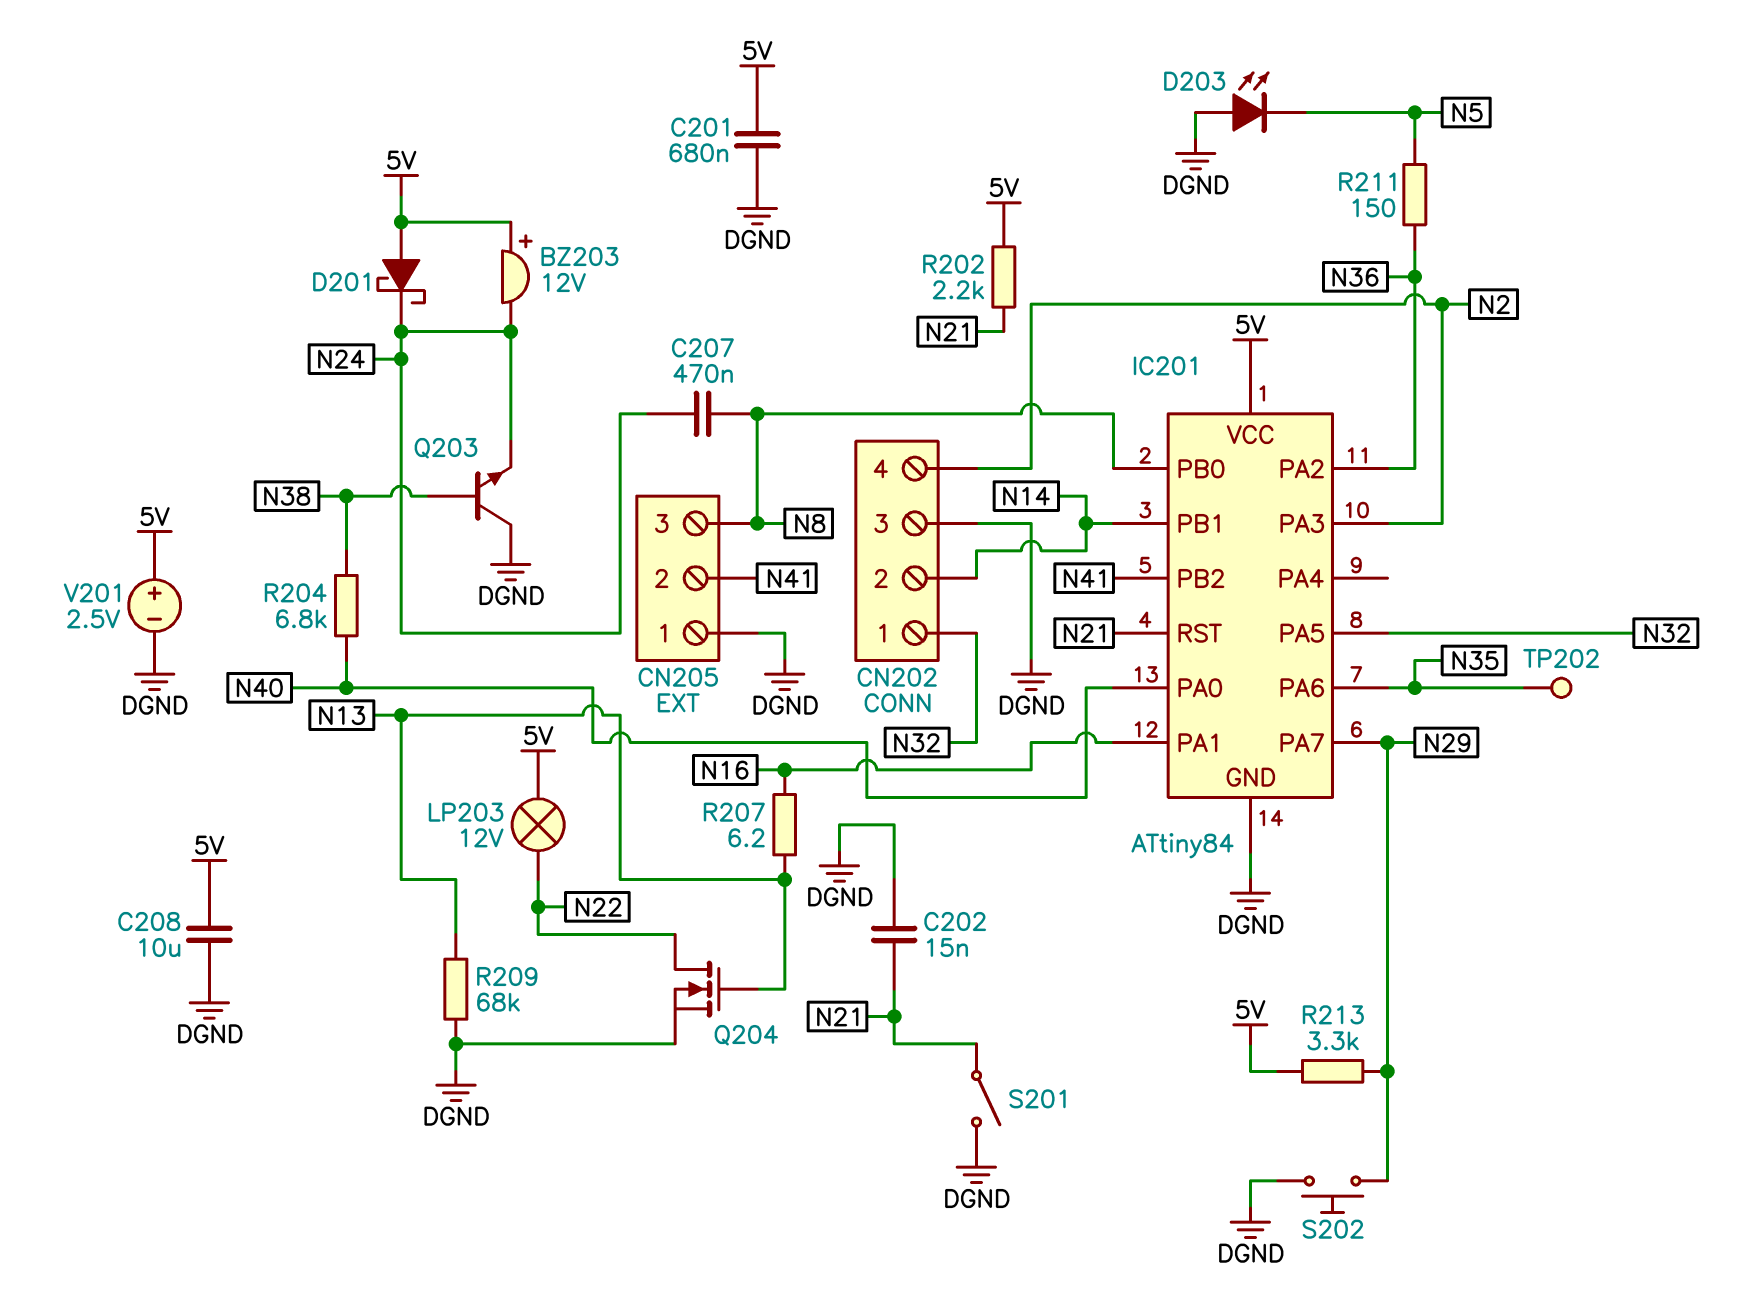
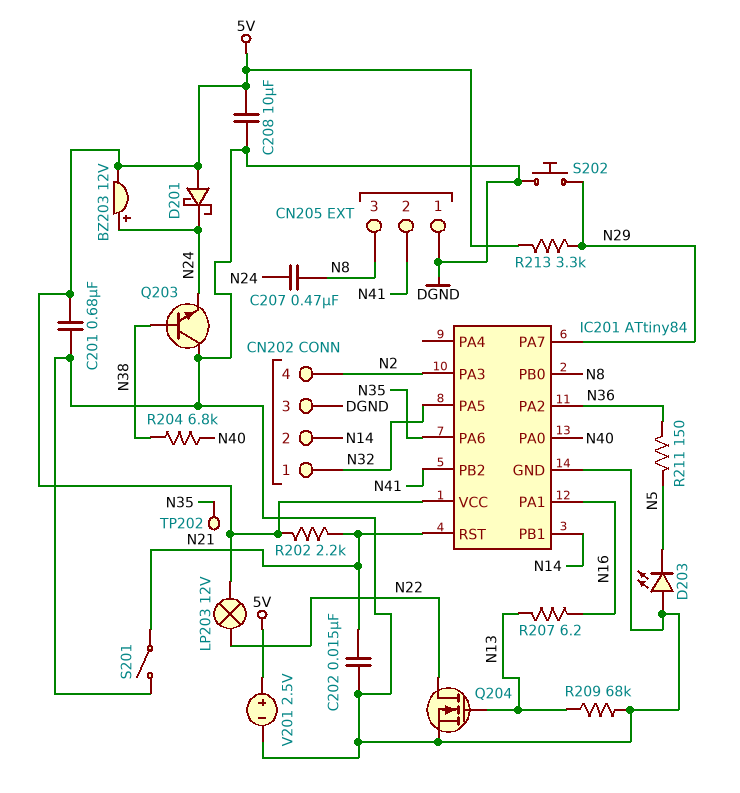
BZ203: buzzer 12V (plus 5V, minus N24) -> buzzer 12V (plus N24, minus 5V)

